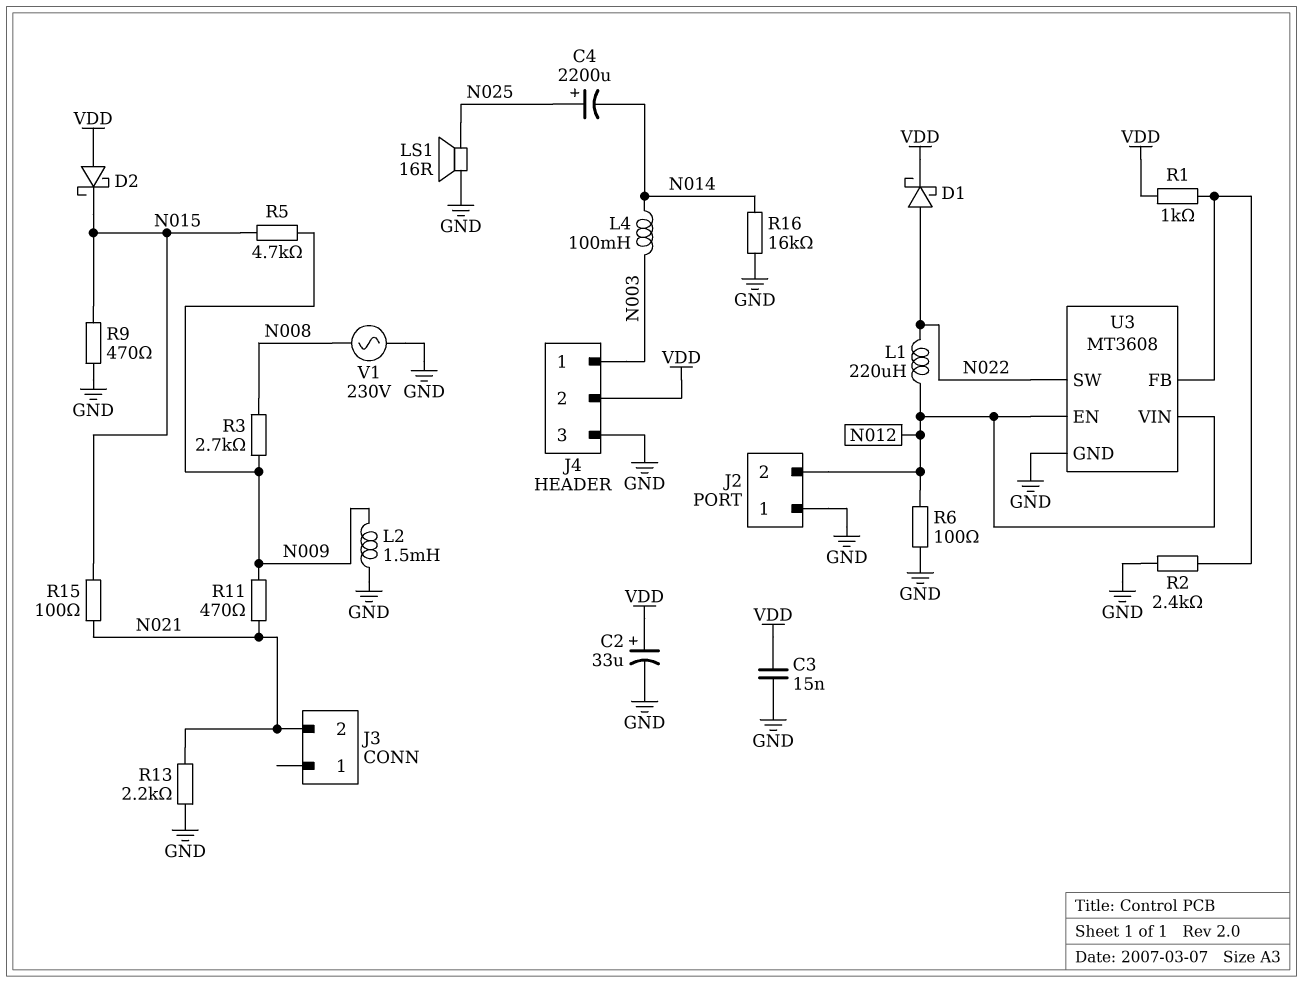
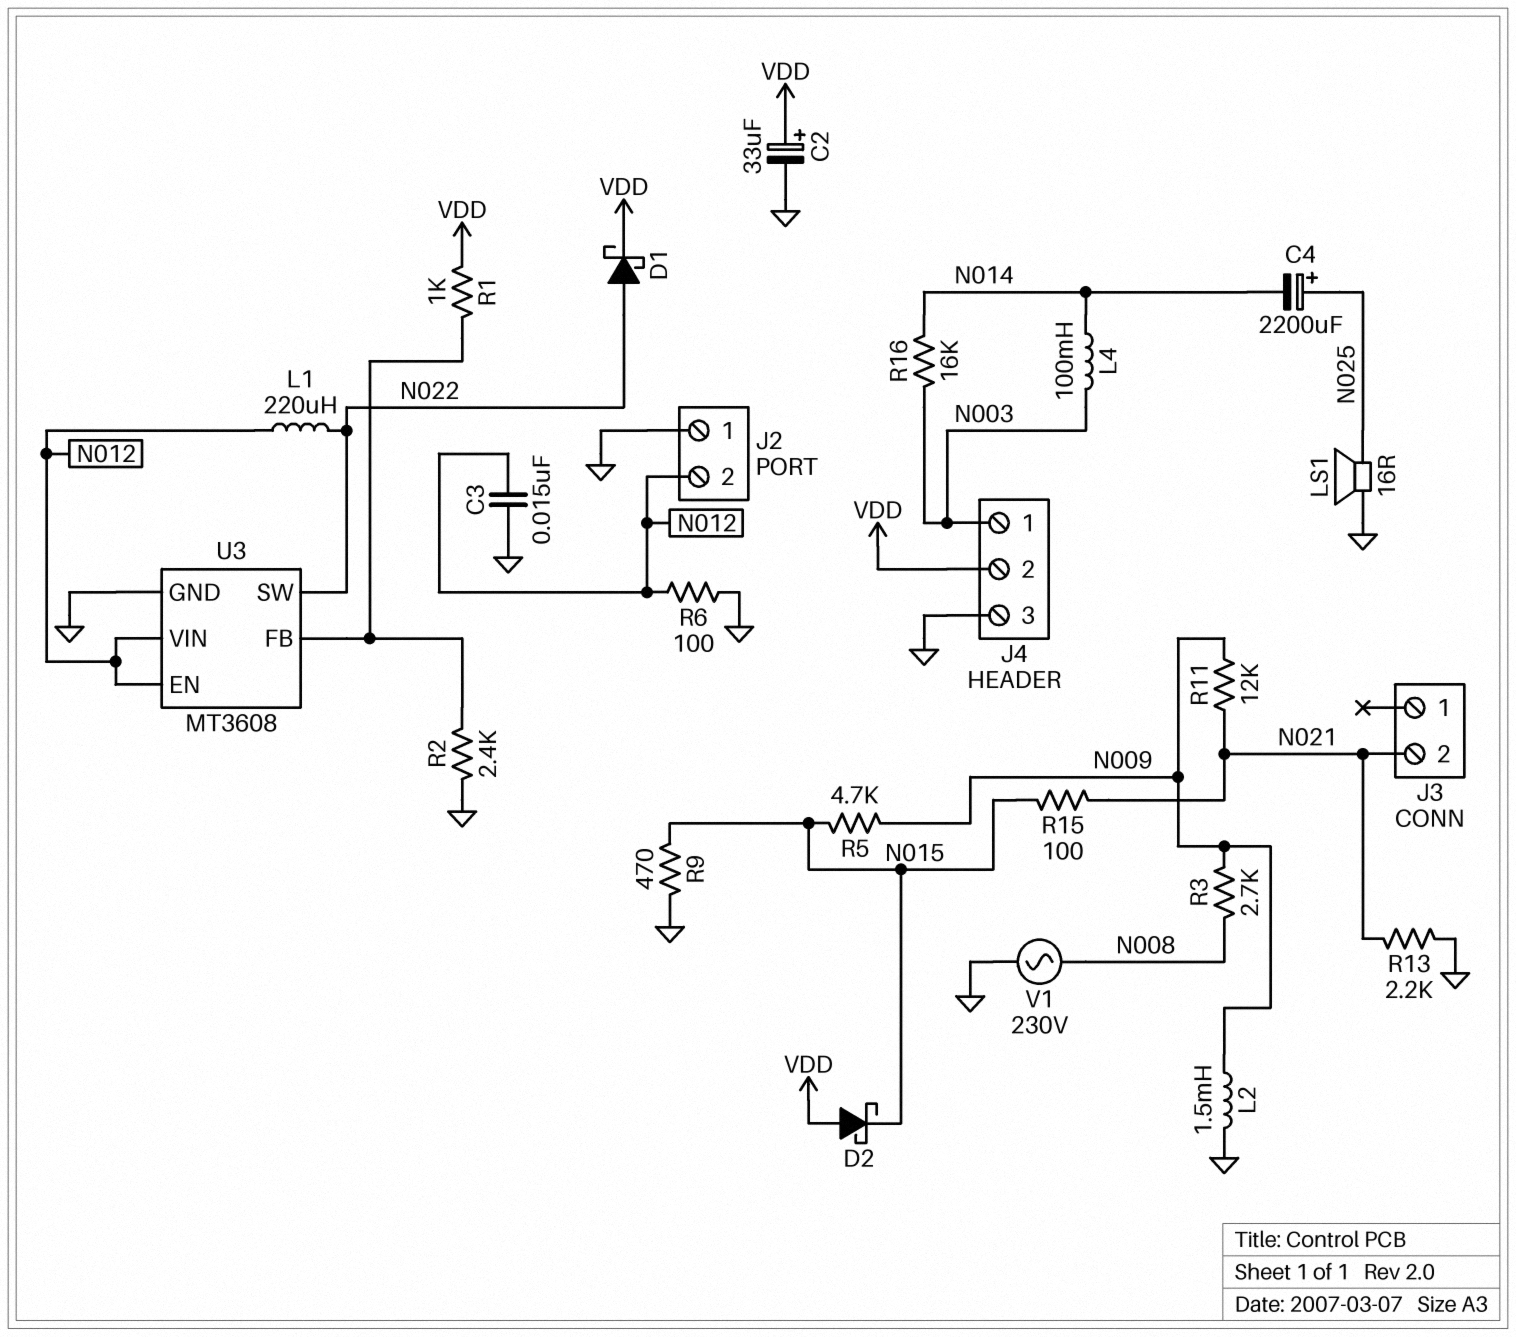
C3: 15nF (GND, VDD) -> 15nF (GND, N012)
R11: 470 (N009, N021) -> 12k (N009, N021)
R16: 16k (GND, N014) -> 16k (N003, N014)

